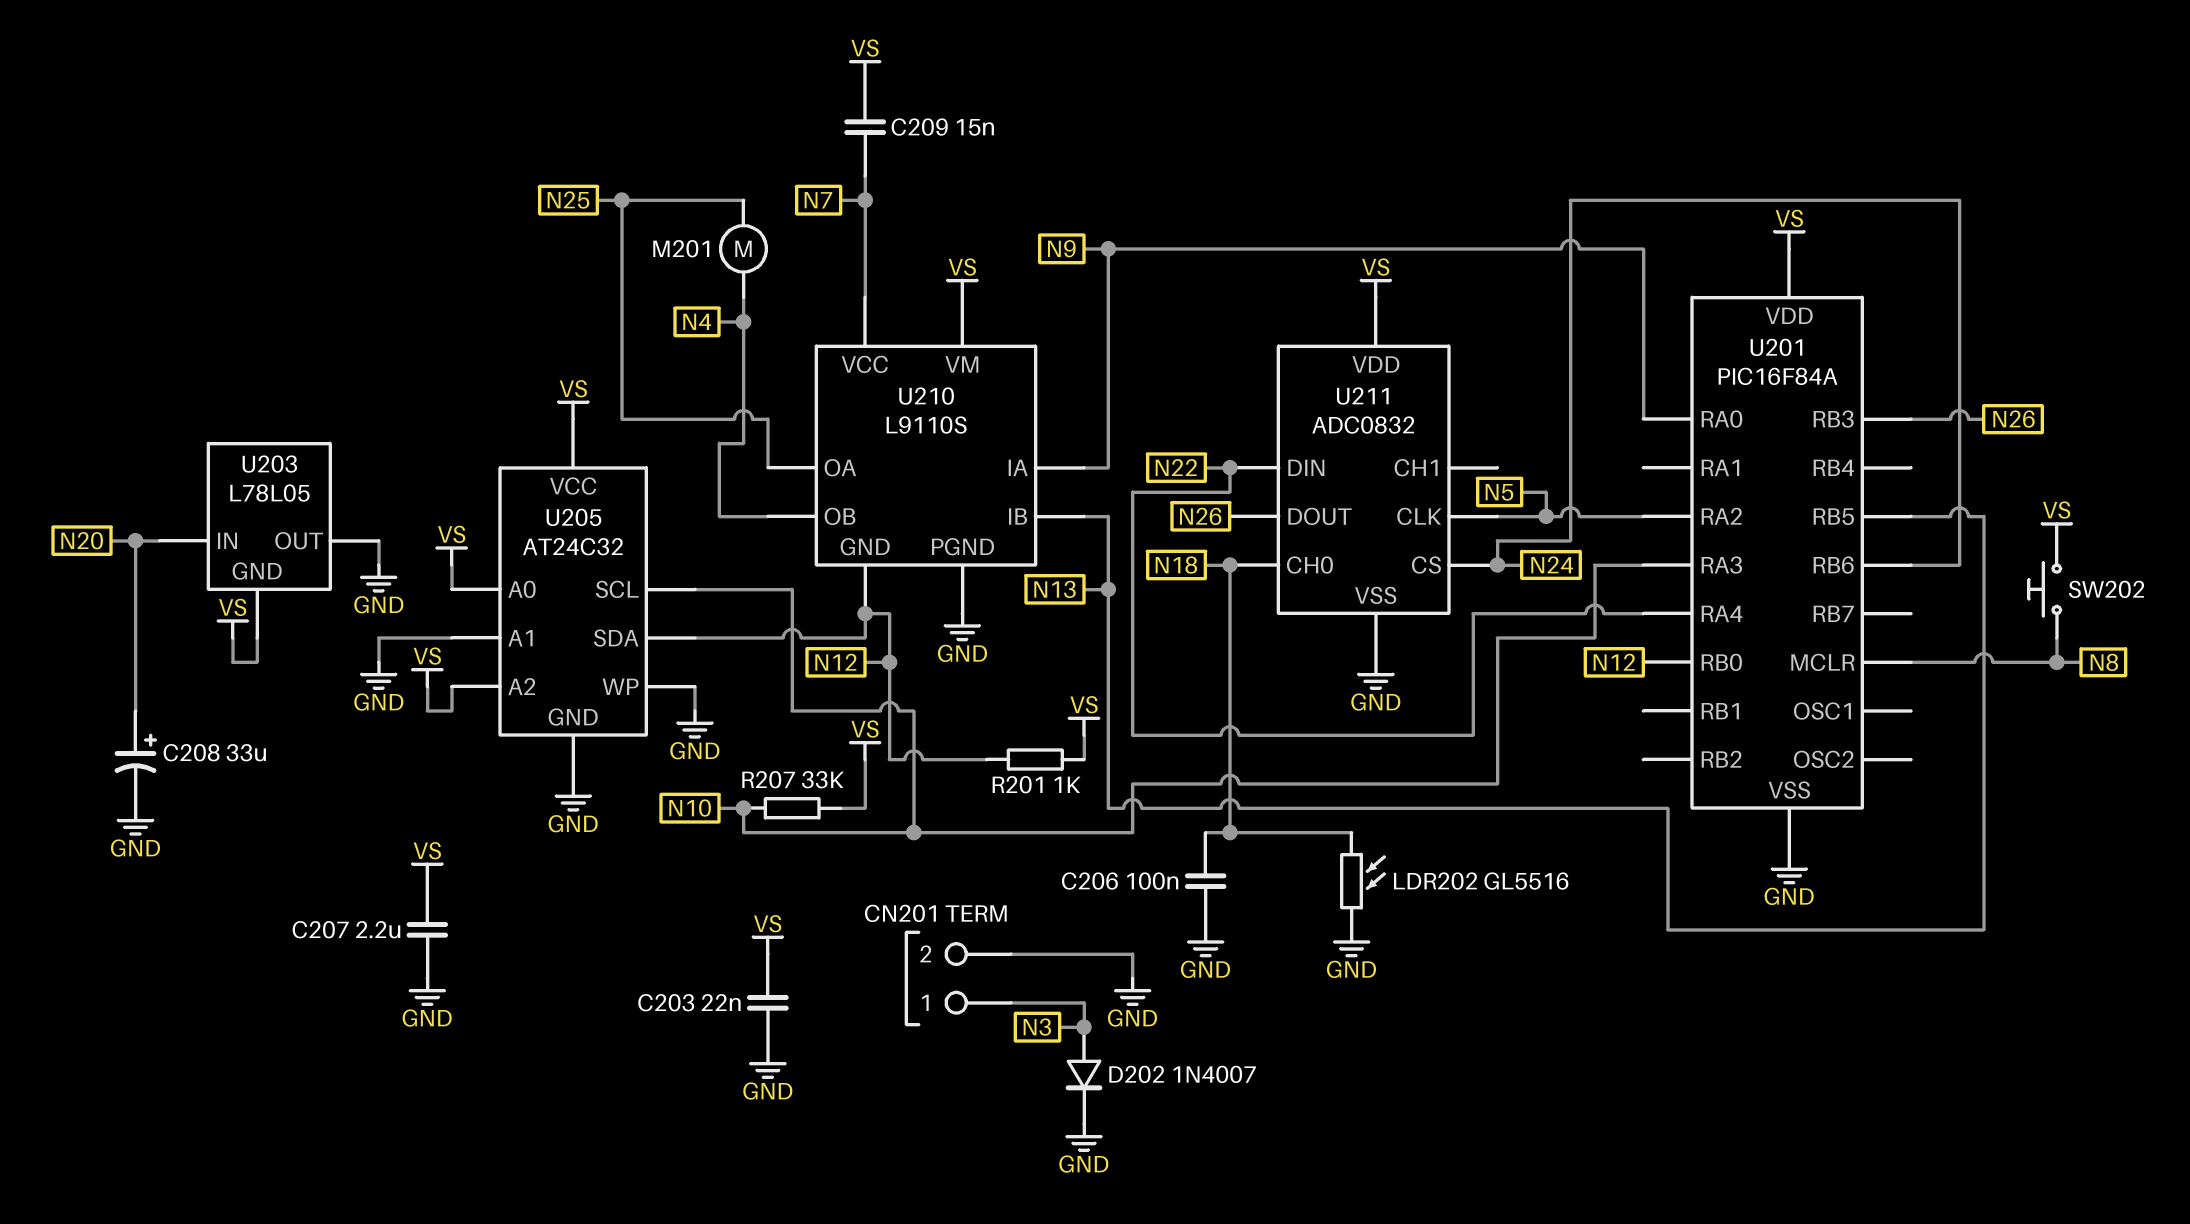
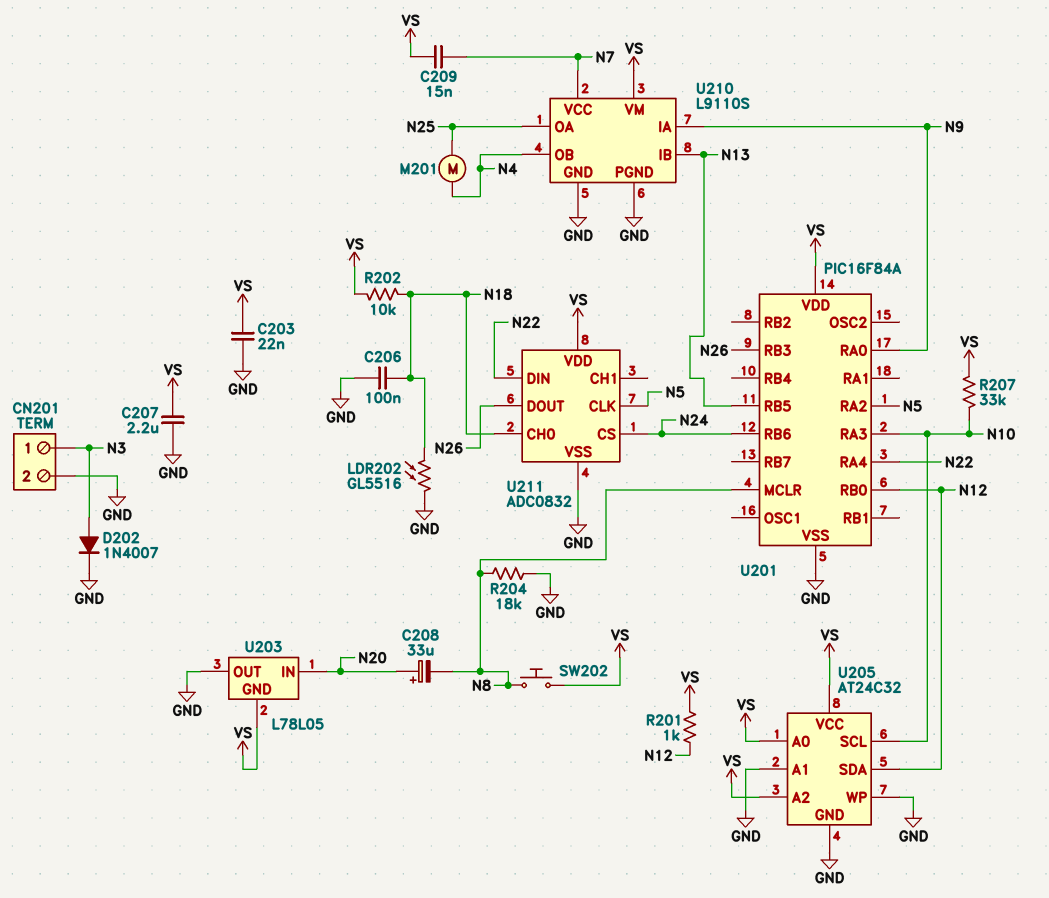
C208: 33uF (plus N20, minus GND) -> 33uF (plus N20, minus N8)
R202: none -> 10k (N18, VS)
R204: none -> 18k (GND, N8)
U210 pin GND: N12 -> GND

